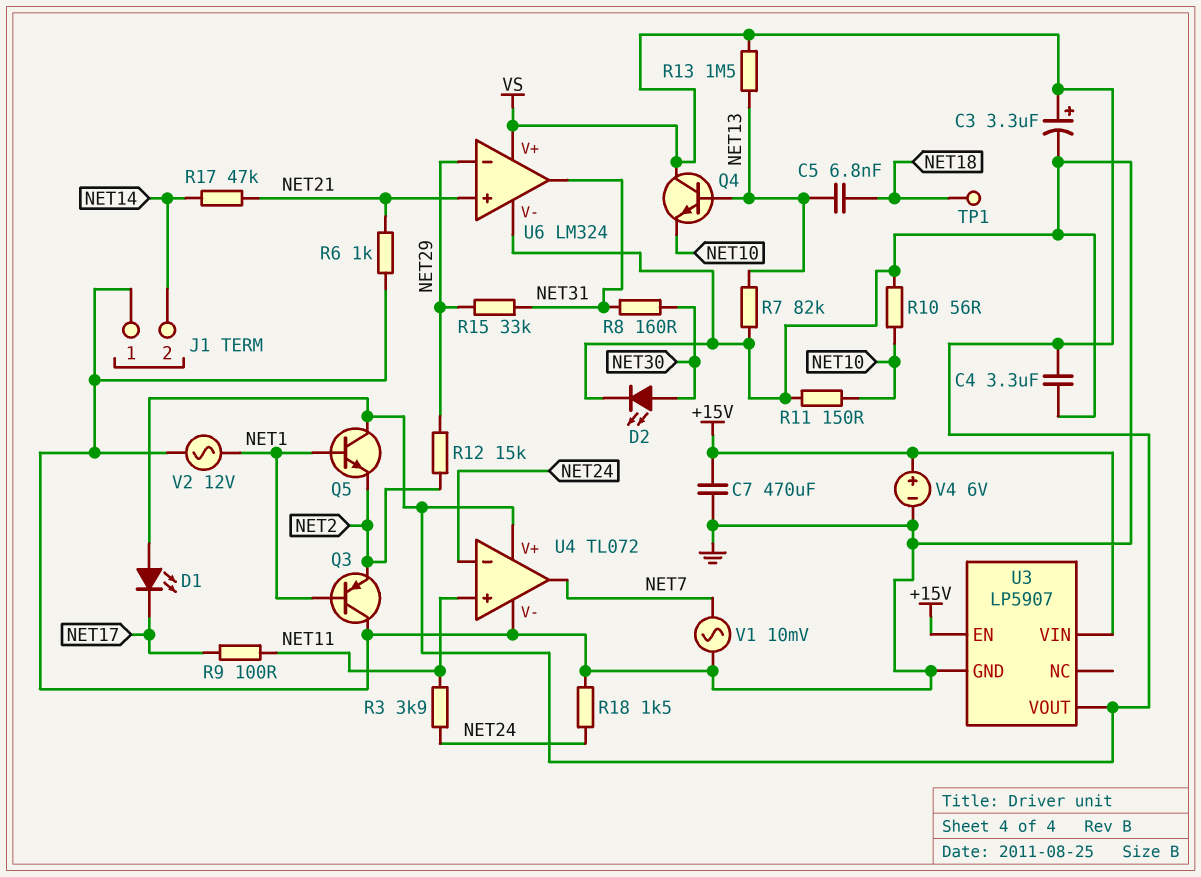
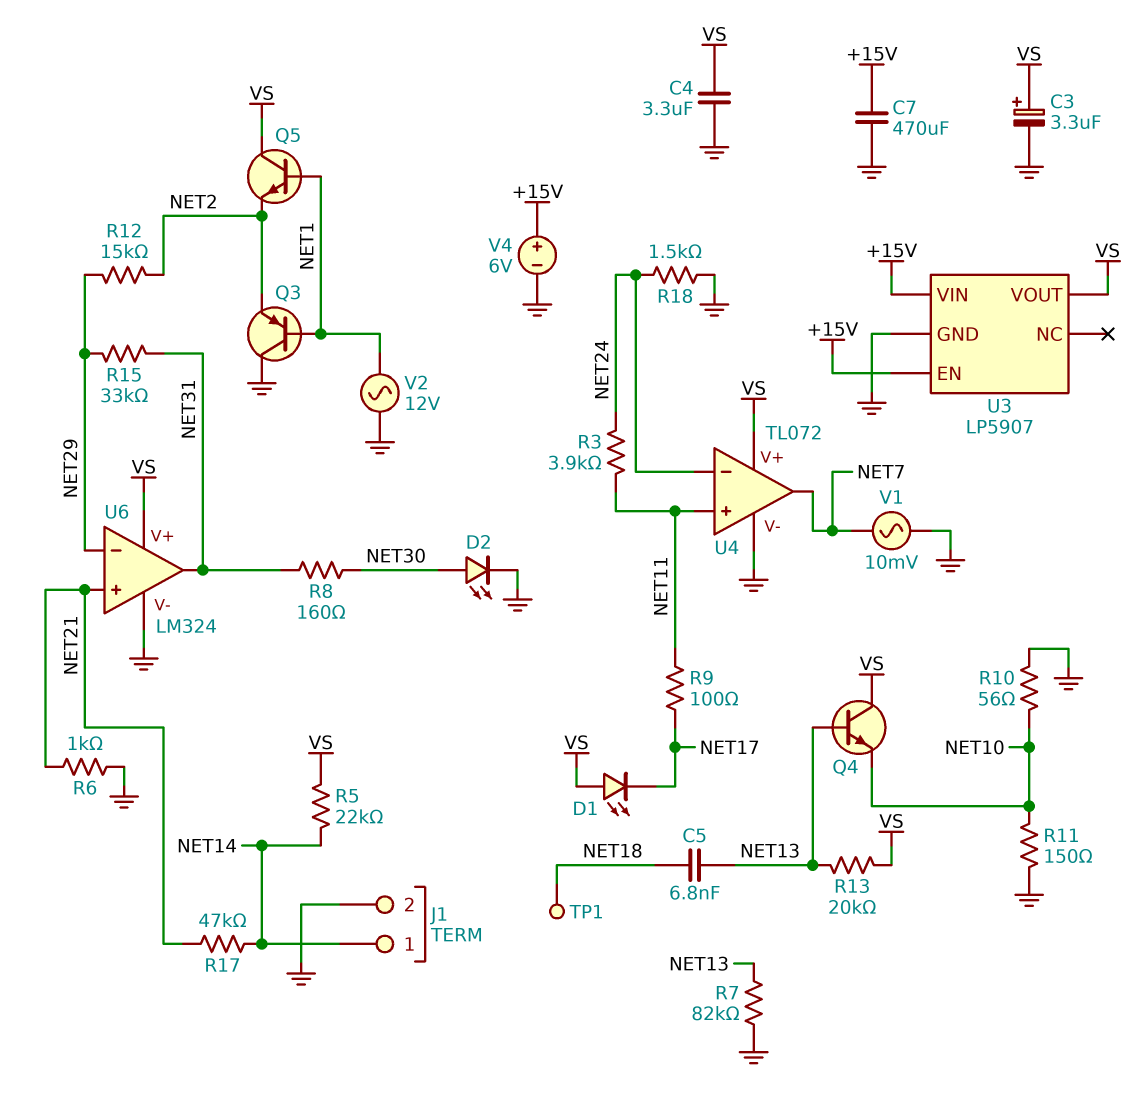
J1 pin 1: GND -> NET14
J1 pin 2: NET14 -> GND
R5: none -> 22k (NET14, VS)
R13: 1.5M (NET13, VS) -> 20k (NET13, VS)

